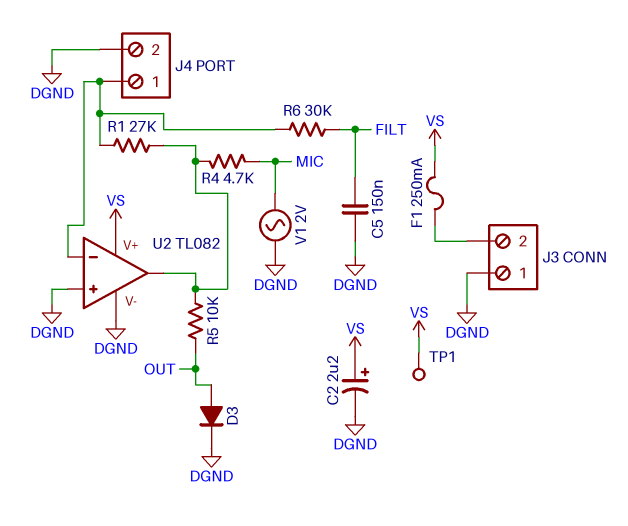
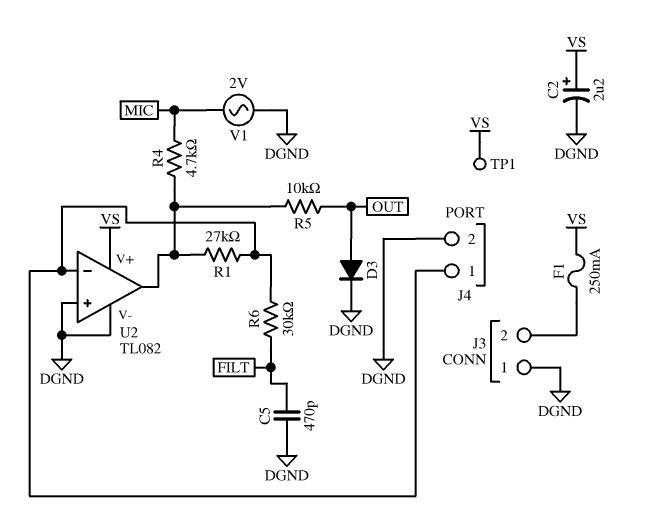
C5: 150nF (DGND, FILT) -> 470pF (DGND, FILT)

